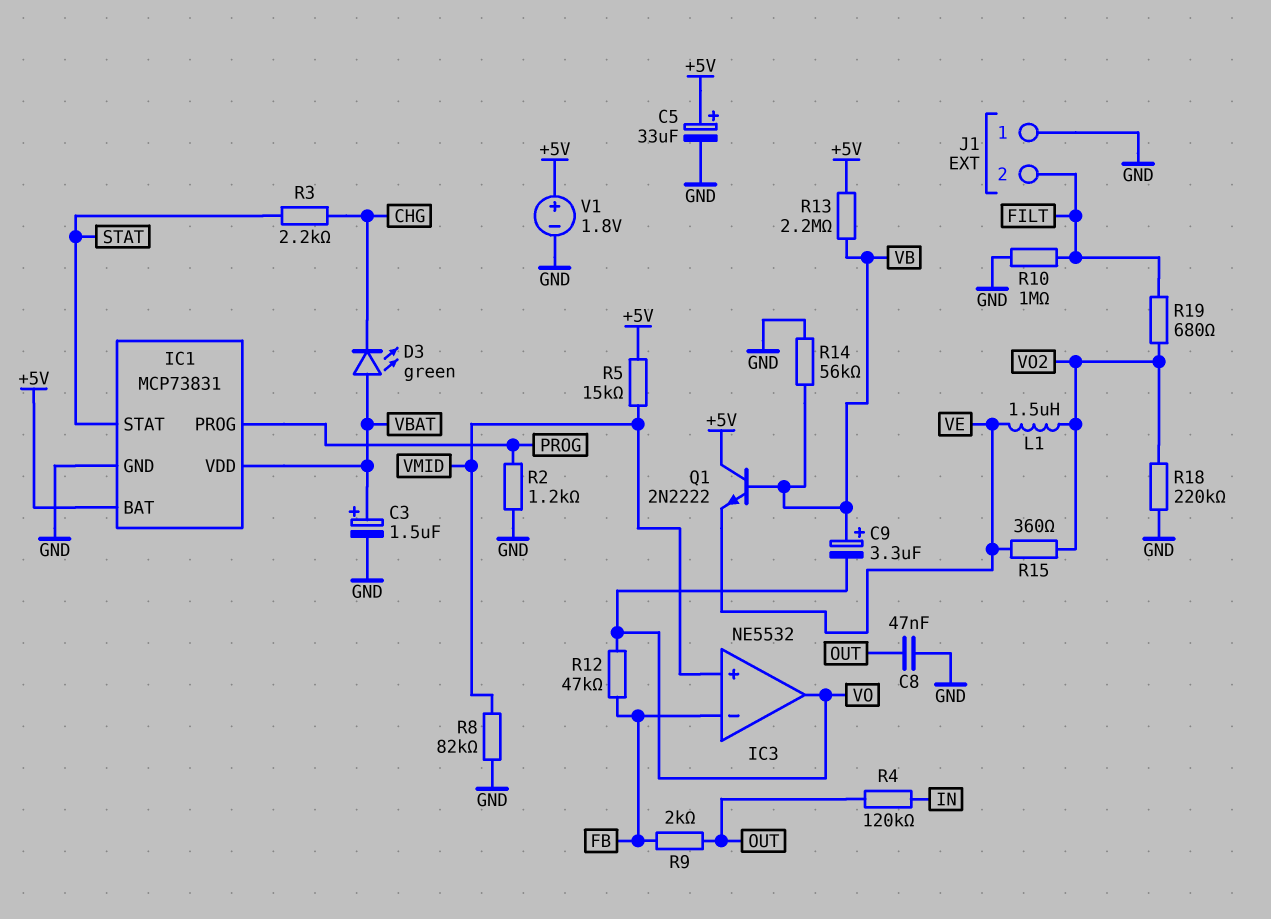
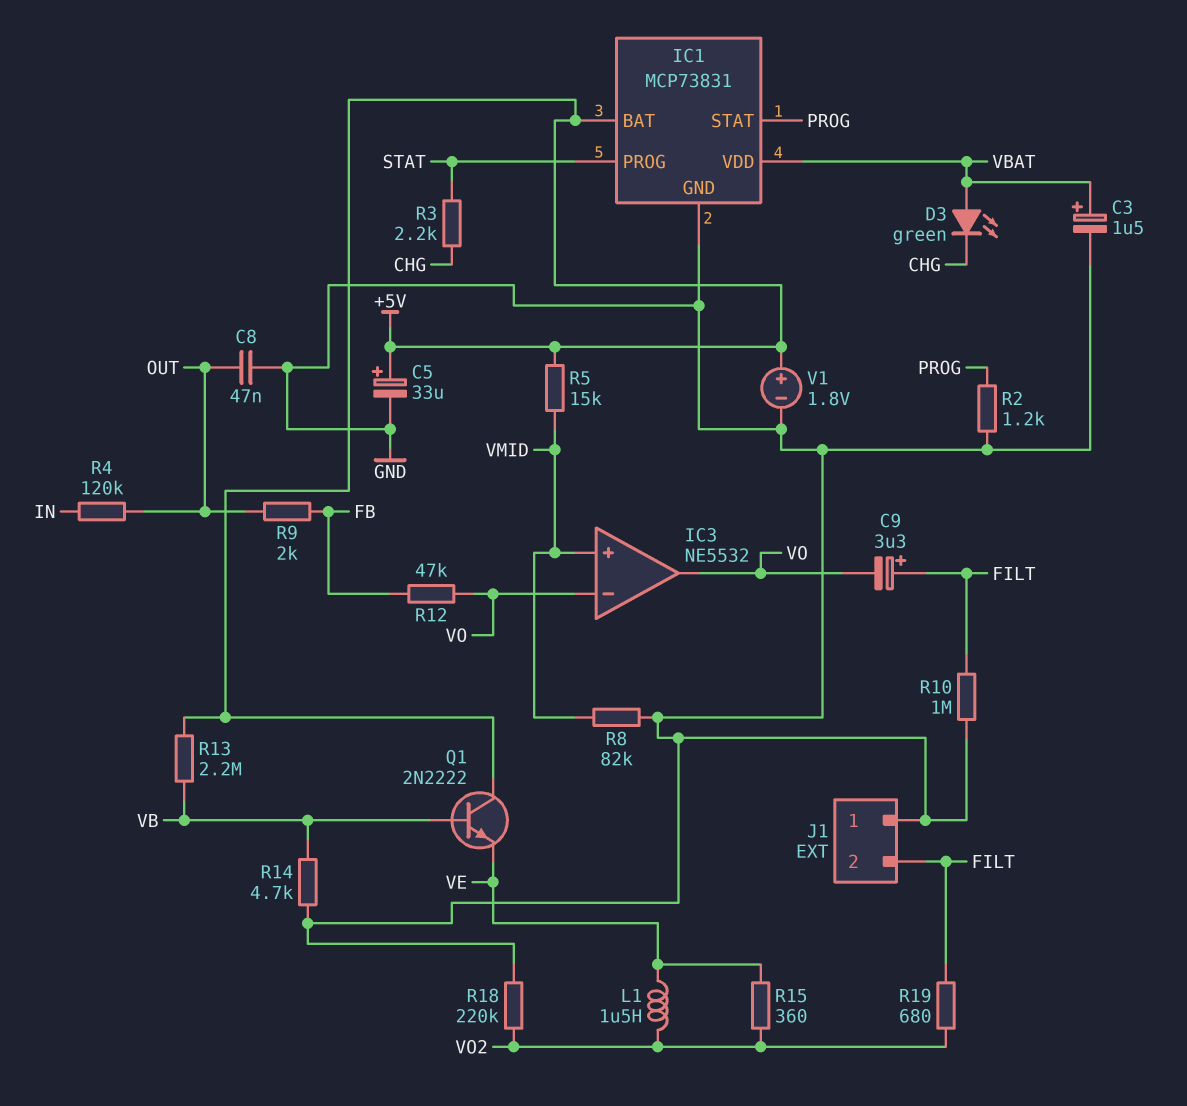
C9: 3.3uF (plus VB, minus VO) -> 3.3uF (plus FILT, minus VO)
IC1 pin PROG: PROG -> STAT
IC1 pin STAT: STAT -> PROG
IC3 pin in-: FB -> VO
R14: 56k (GND, VB) -> 4.7k (GND, VB)

